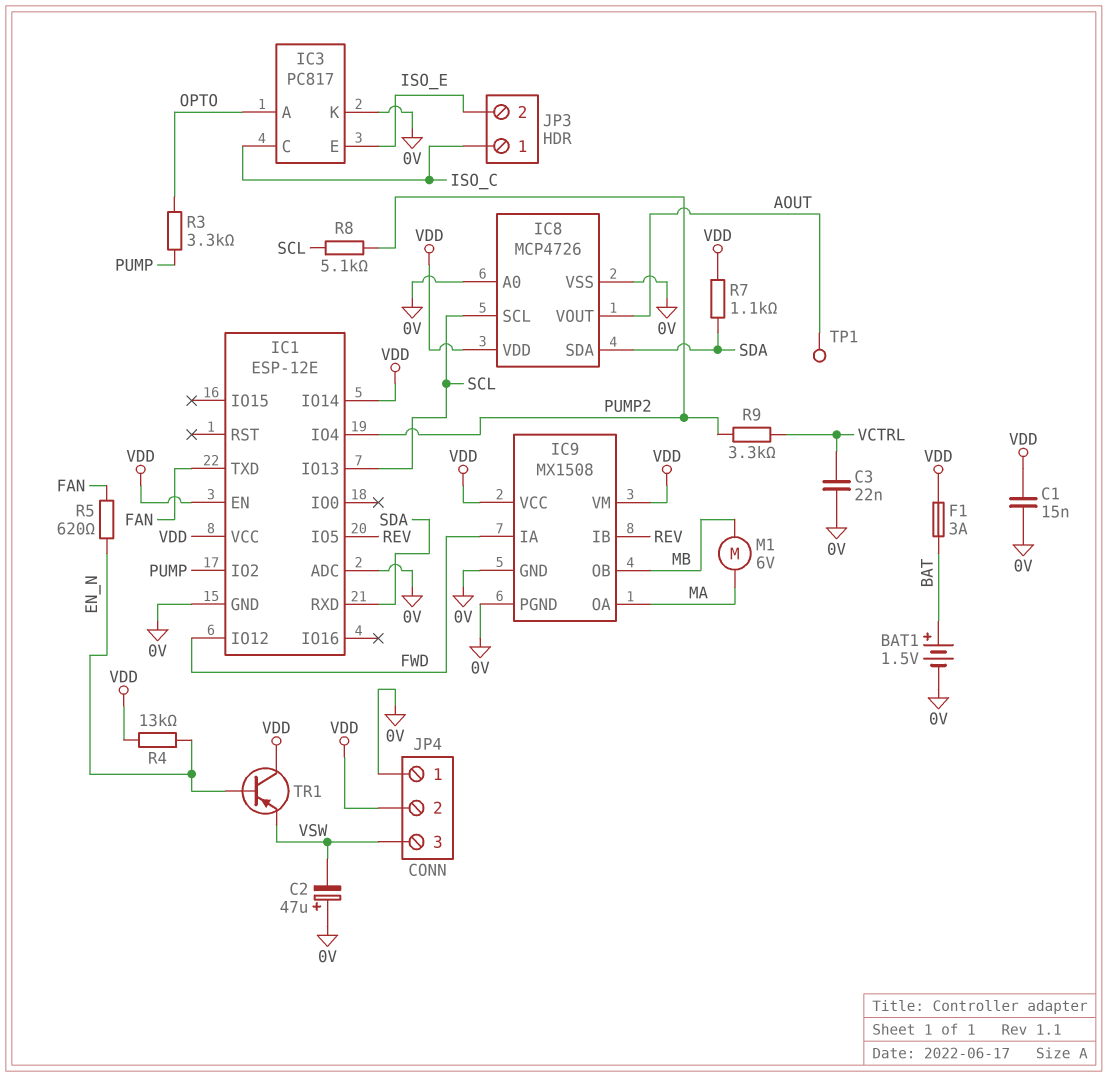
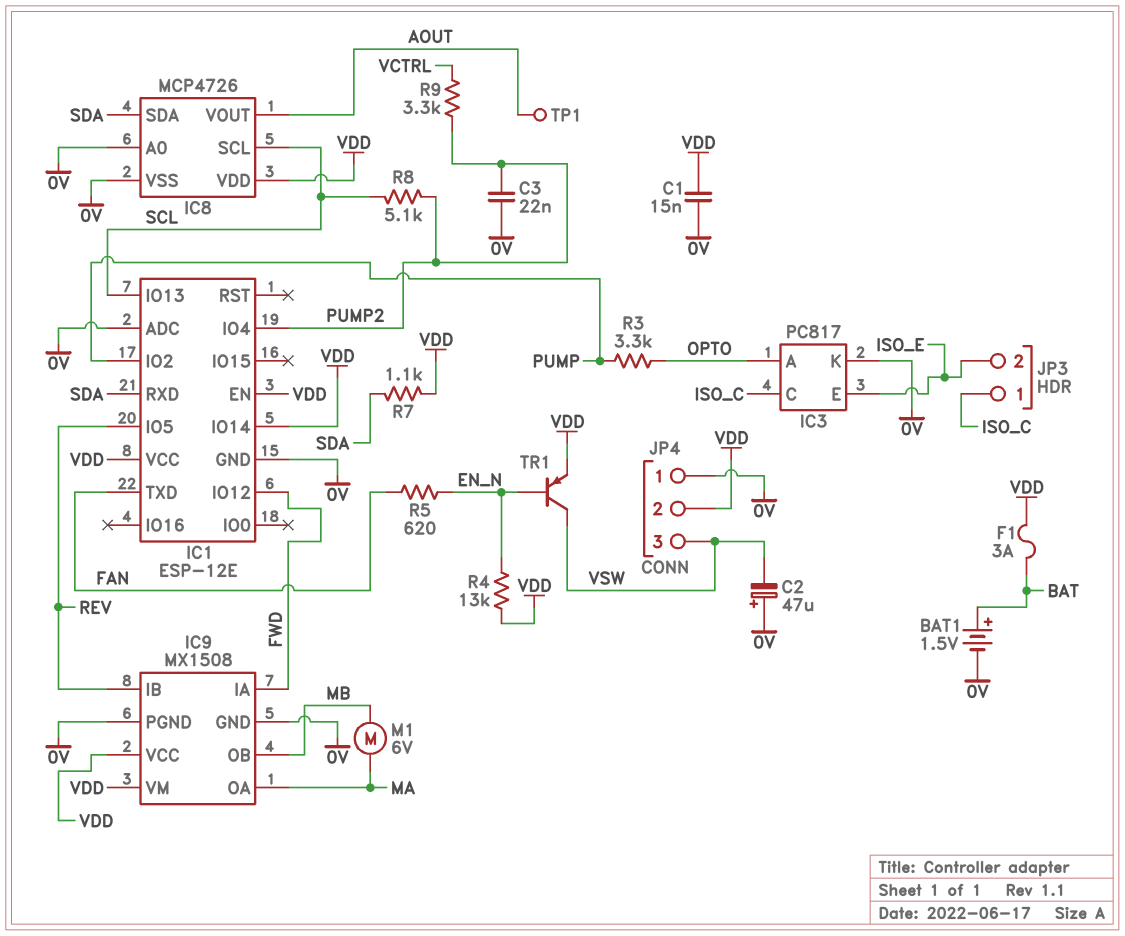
C3: 22nF (0V, VCTRL) -> 22nF (0V, PUMP2)
TR1: PNP (B EN_N, C VDD, E VSW) -> PNP (B EN_N, C VSW, E VDD)

